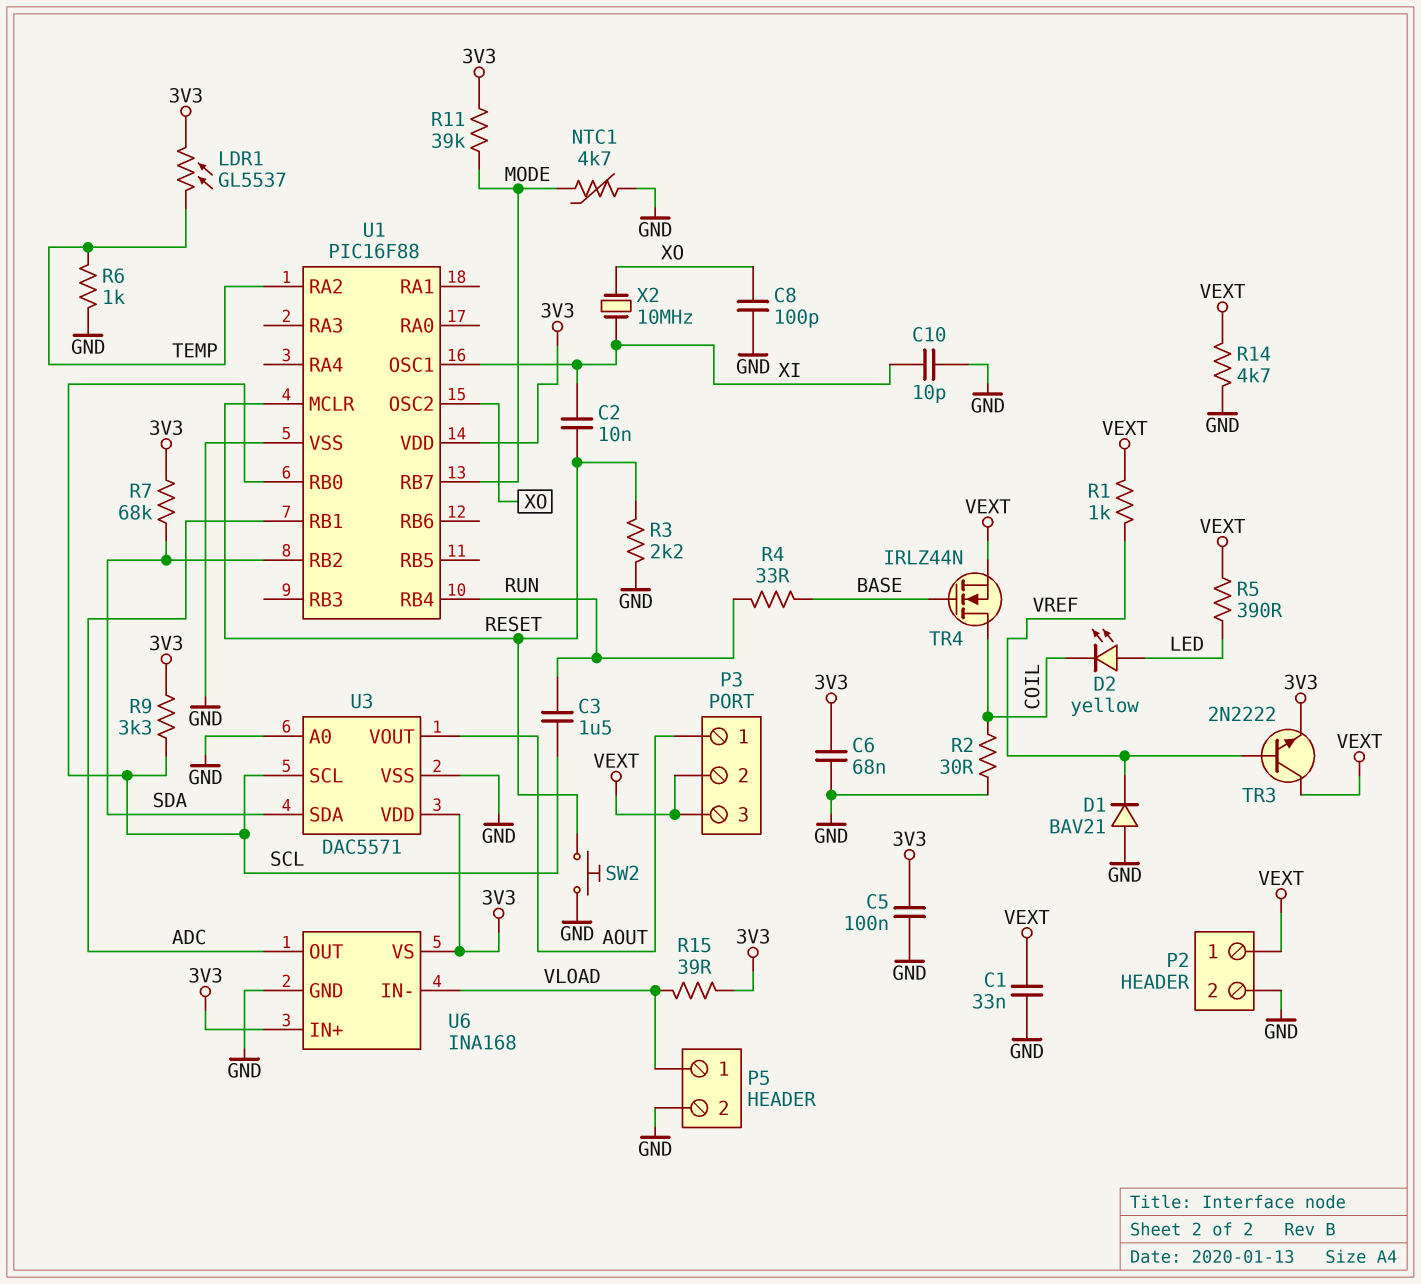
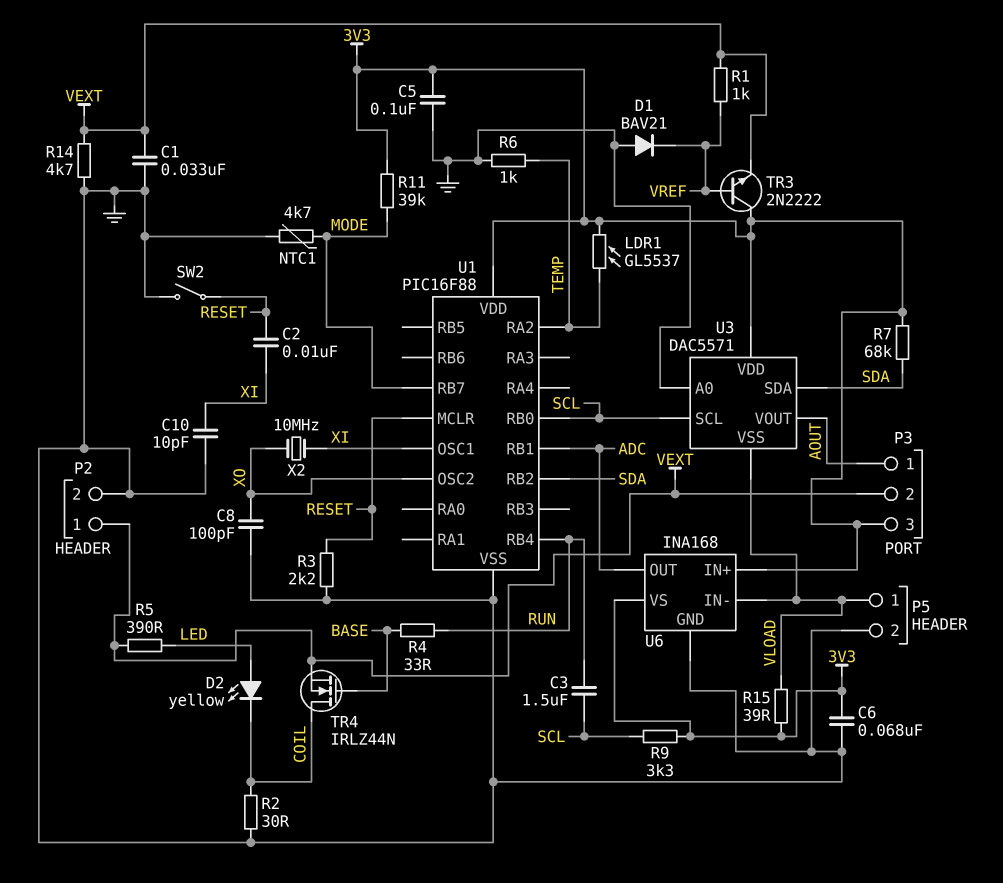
P3 pin 3: VEXT -> 3V3
SW2: button (GND, RESET) -> switch (GND, RESET)
TR3: NPN 2N2222 (B VREF, C VEXT, E 3V3) -> NPN 2N2222 (B VREF, C 3V3, E VEXT)
U3 pin VSS: GND -> VLOAD

